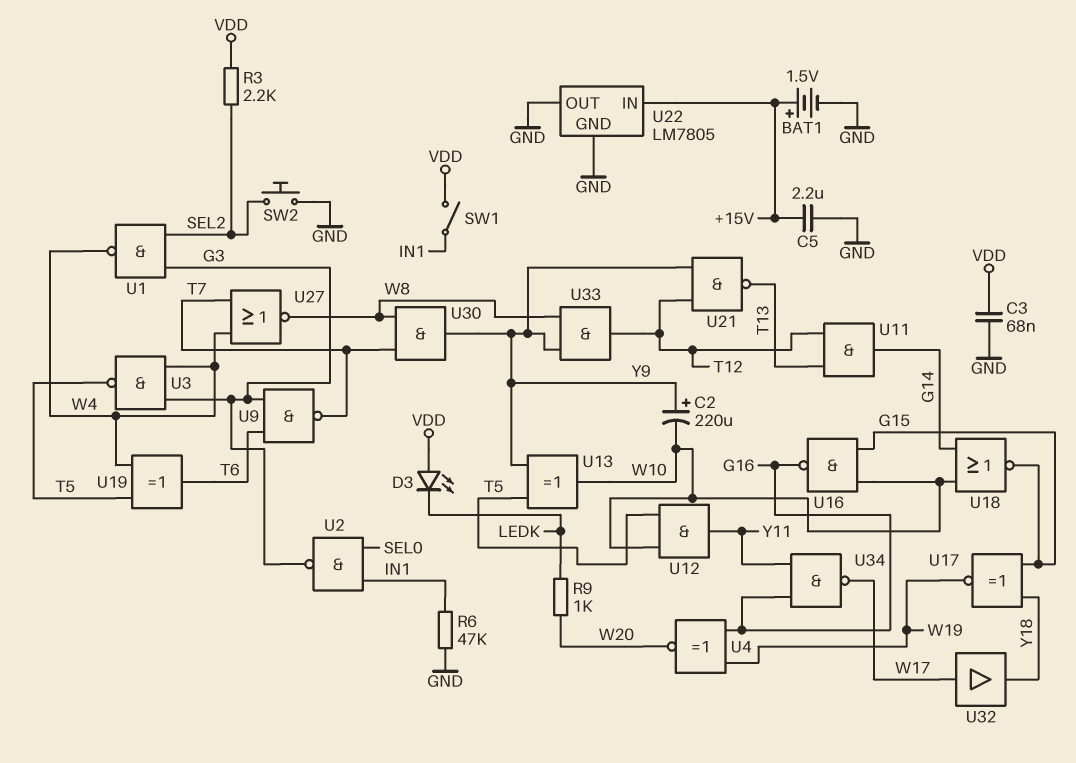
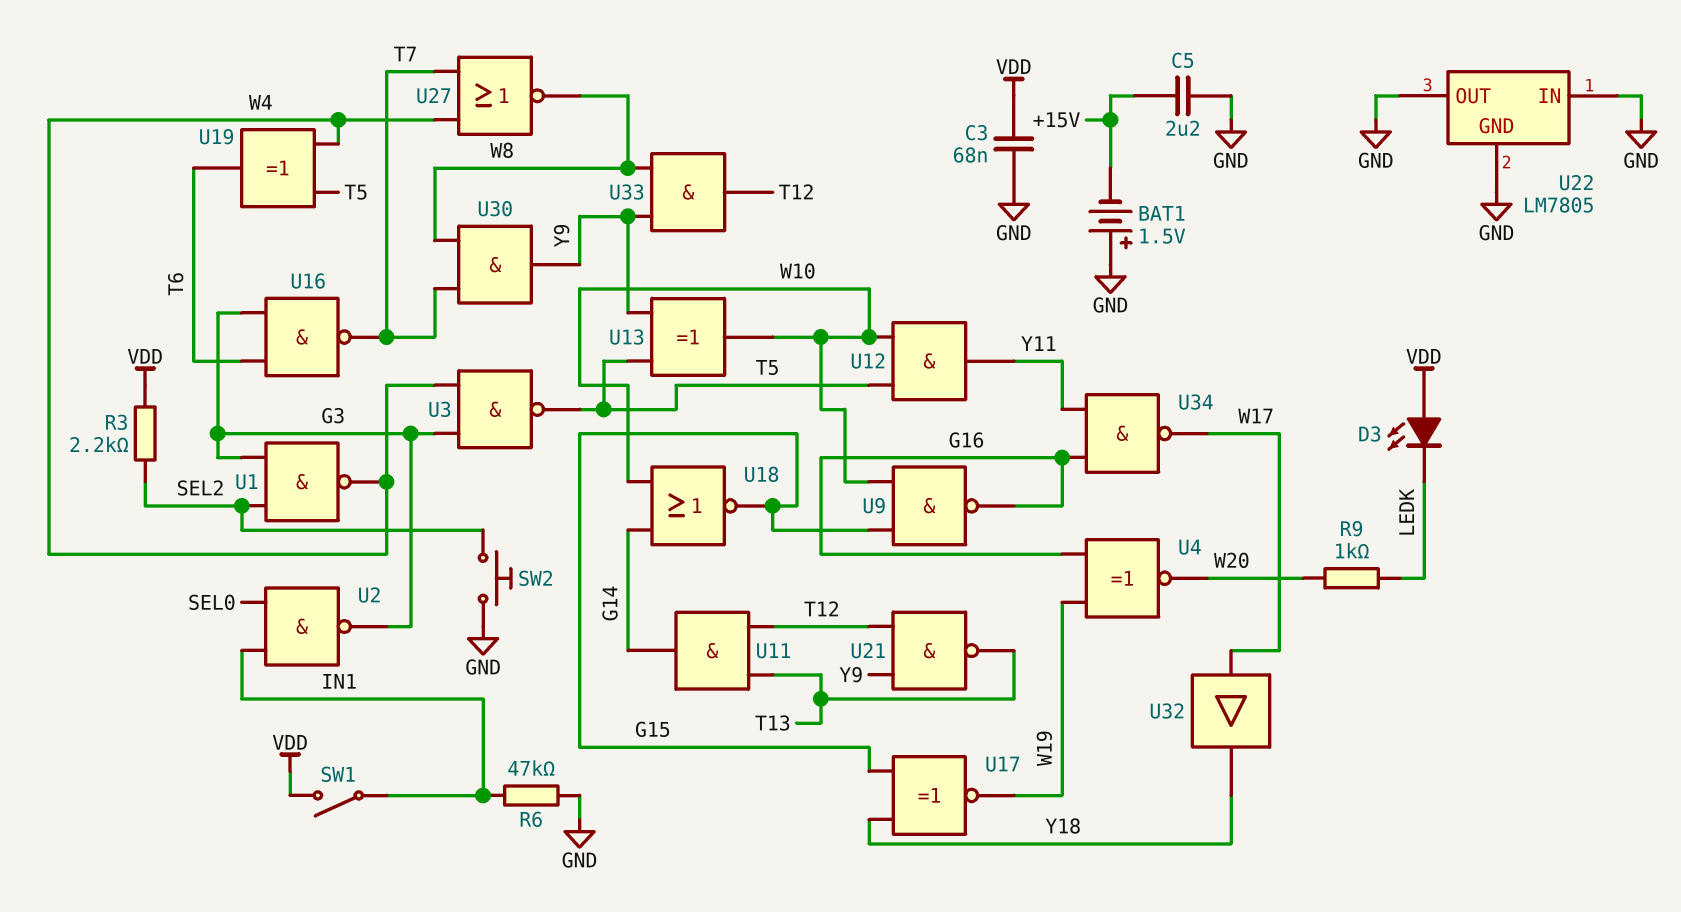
BAT1: 1.5V (plus +15V, minus GND) -> 1.5V (plus GND, minus +15V)
C2: 220uF (plus Y9, minus W10) -> none
U9: NAND (in G3, in T6, out T7) -> NAND (in G15, in W10, out G16)
U16: NAND (in G15, in W10, out G16) -> NAND (in G3, in T6, out T7)
U22 pin IN: +15V -> GND

